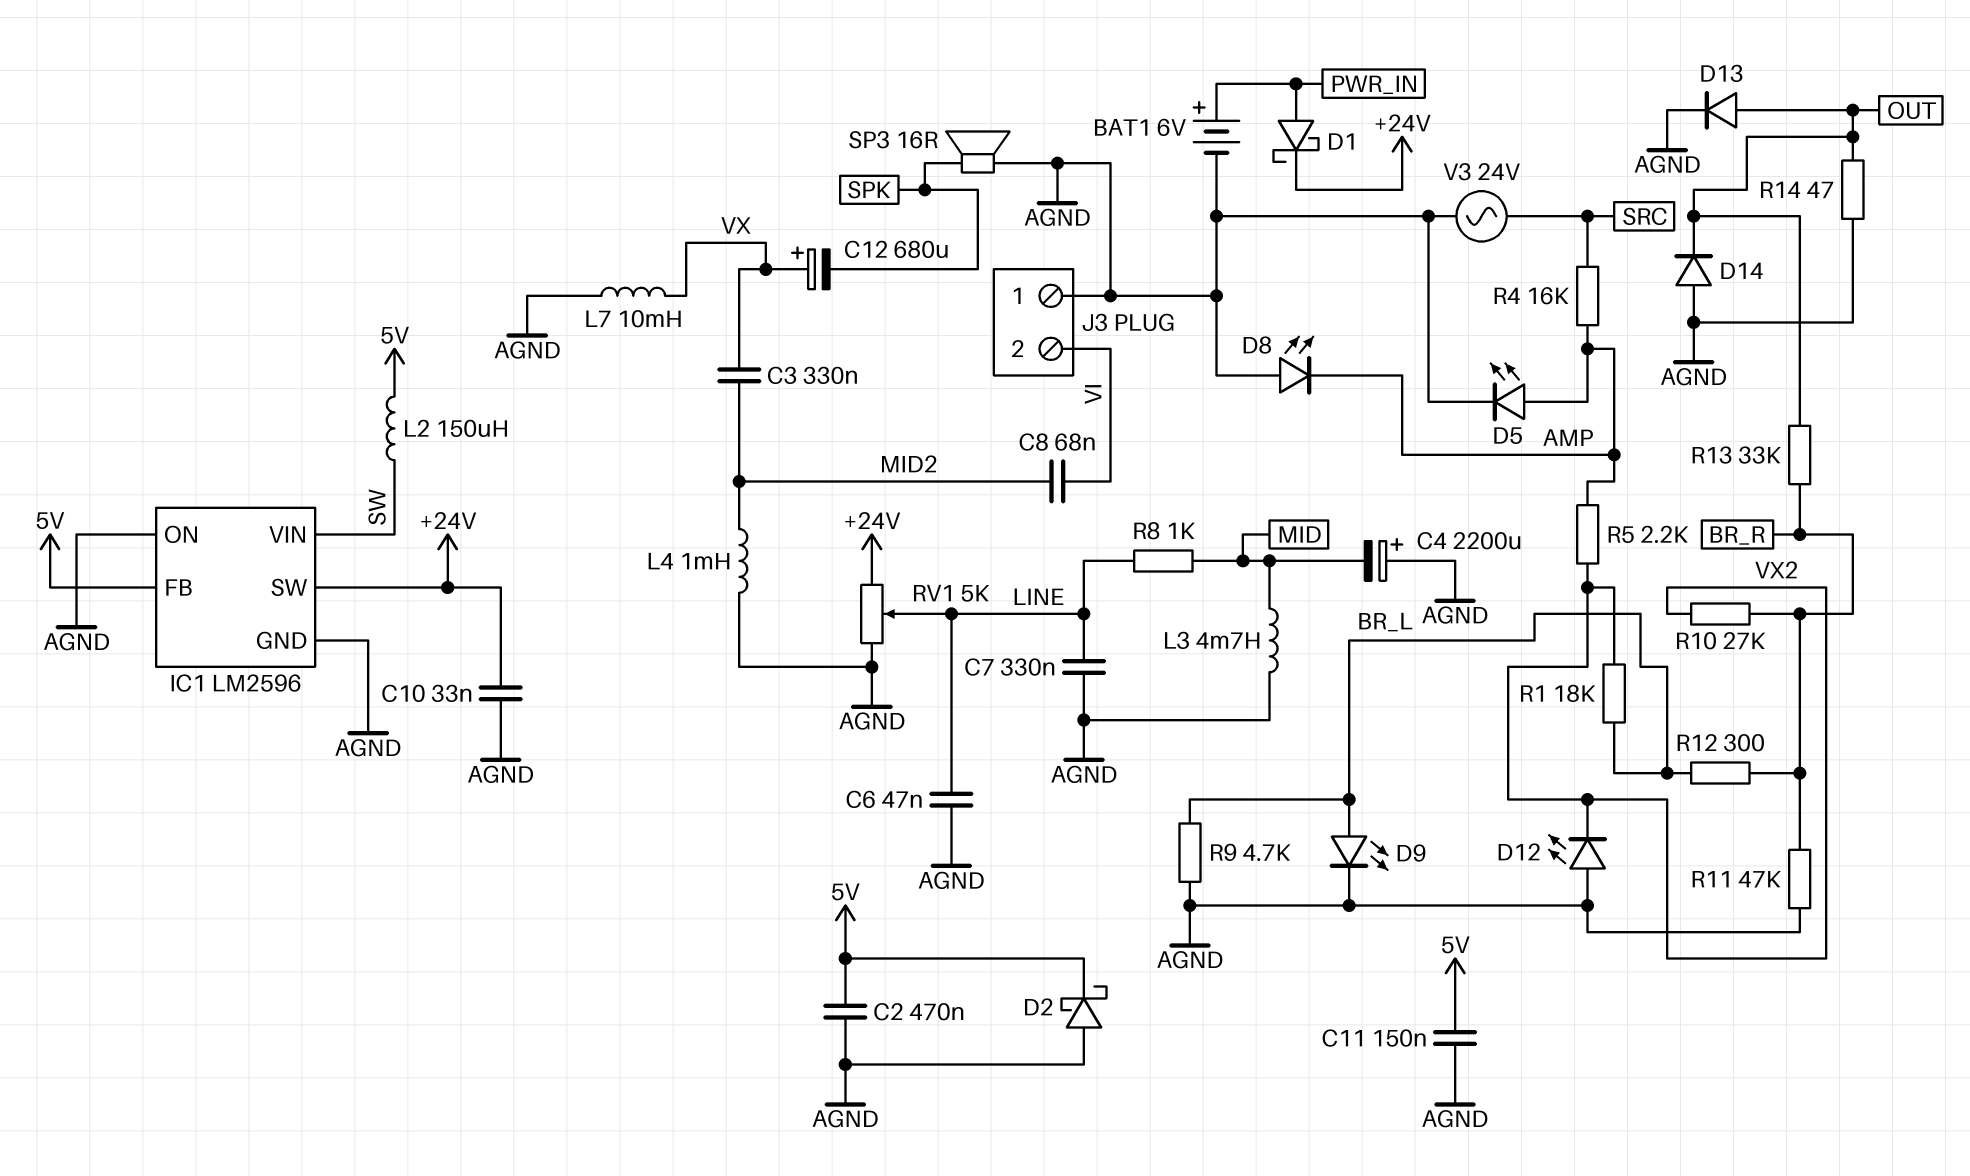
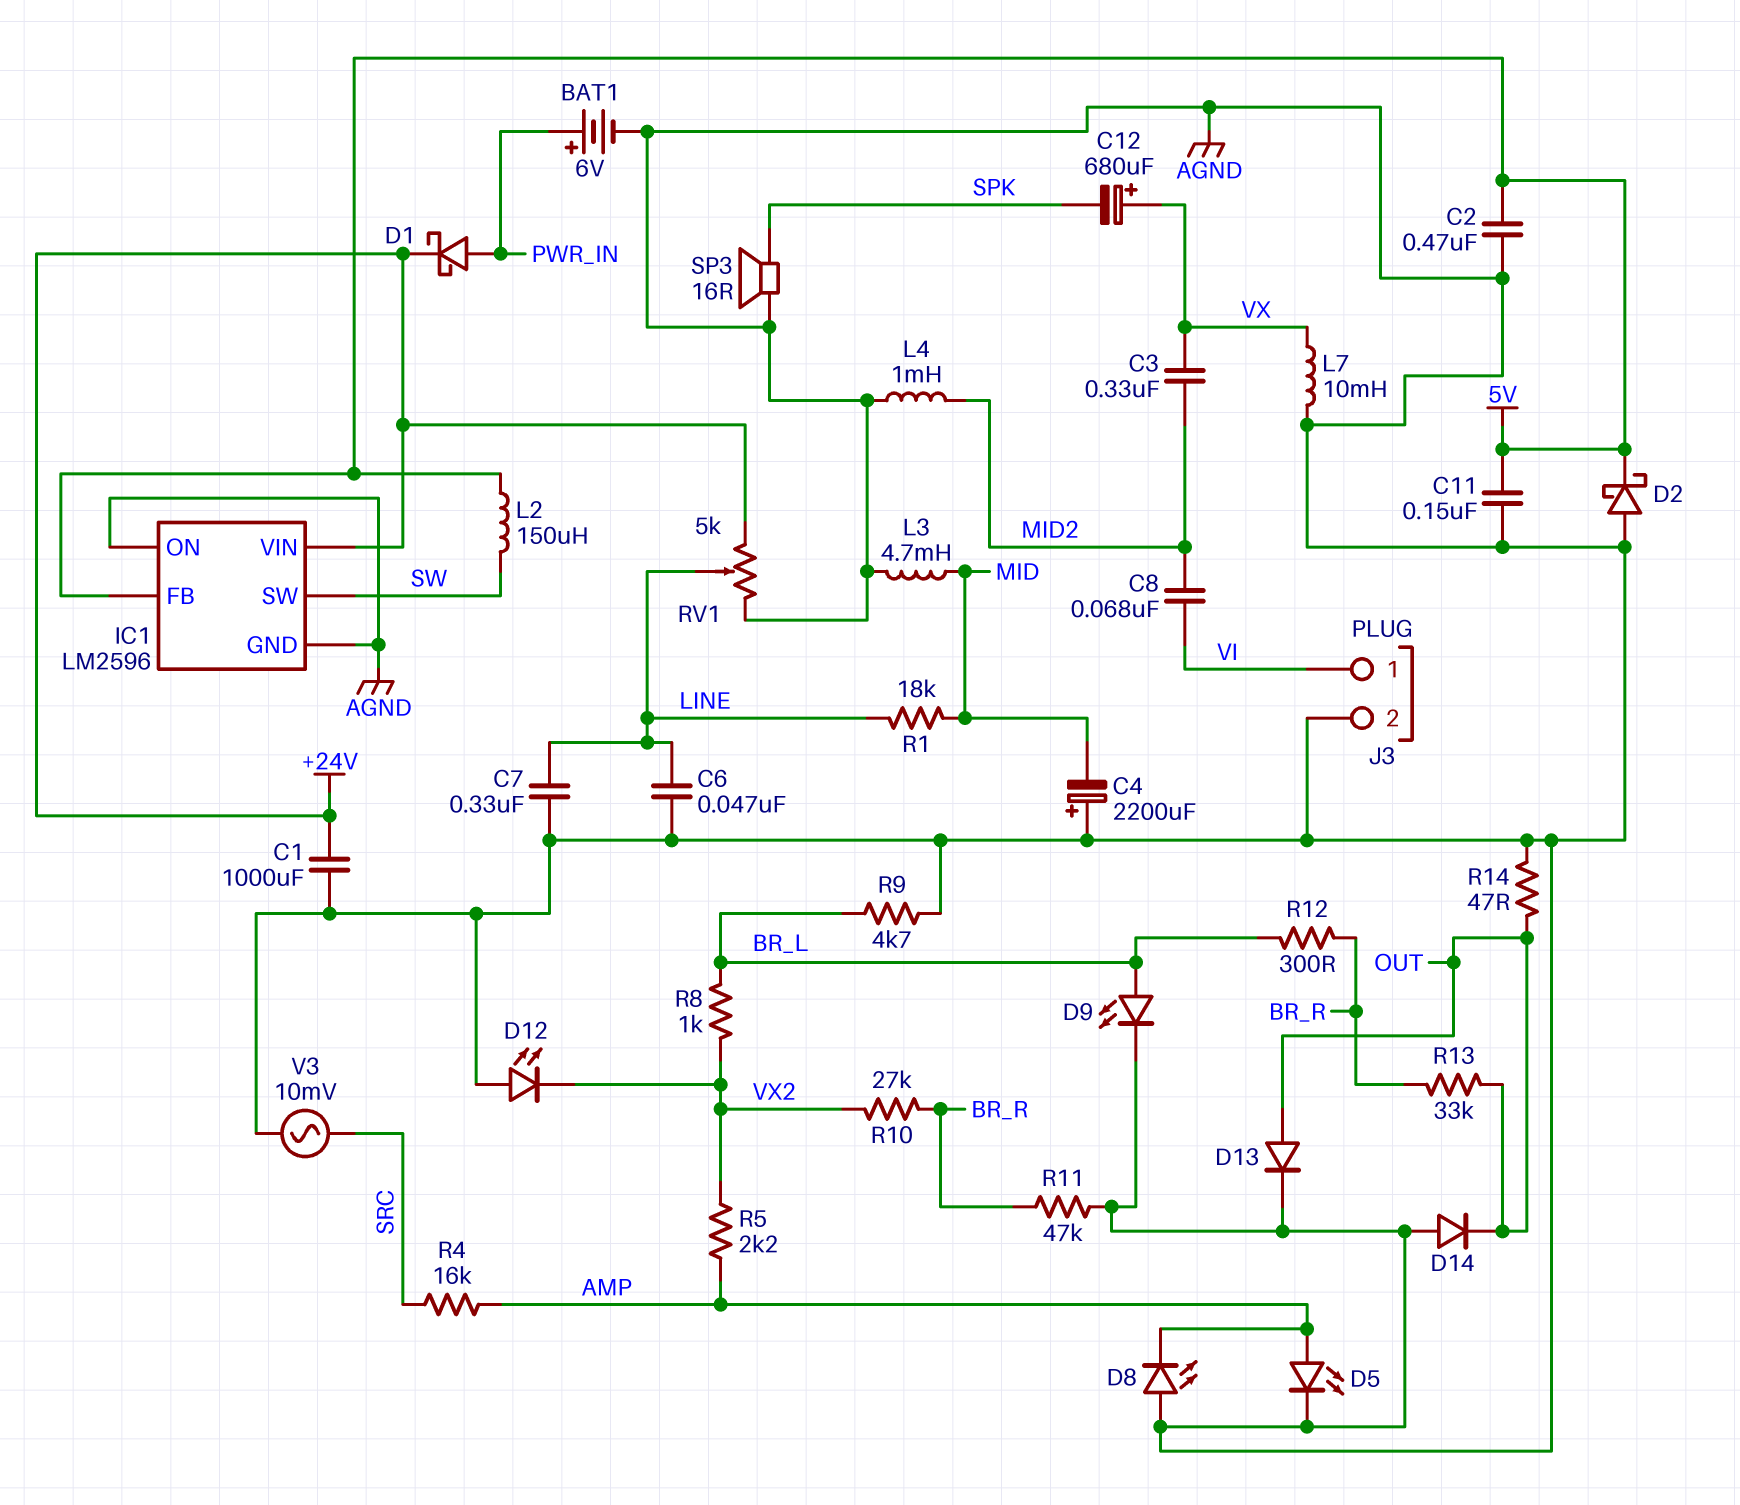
C1: none -> 1000uF (+24V, AGND)
C10: 33nF (+24V, AGND) -> none
IC1 pin SW: +24V -> SW
IC1 pin VIN: SW -> +24V
J3 pin 1: AGND -> VI
J3 pin 2: VI -> AGND
R1: 18k (BR_L, VX2) -> 18k (LINE, MID)
R8: 1k (LINE, MID) -> 1k (BR_L, VX2)
V3: AC 24V (AGND, SRC) -> AC 10mV (AGND, SRC)

